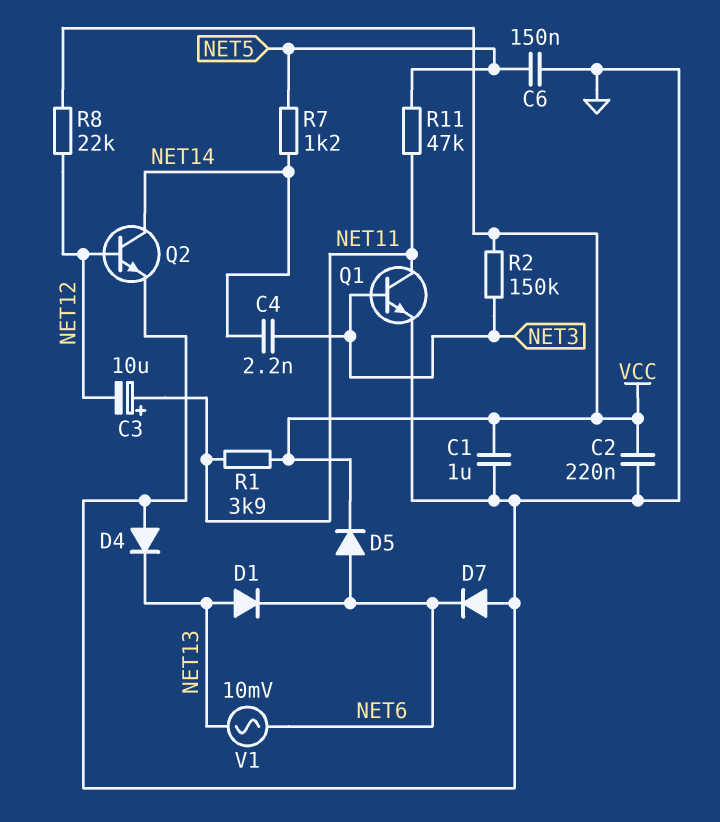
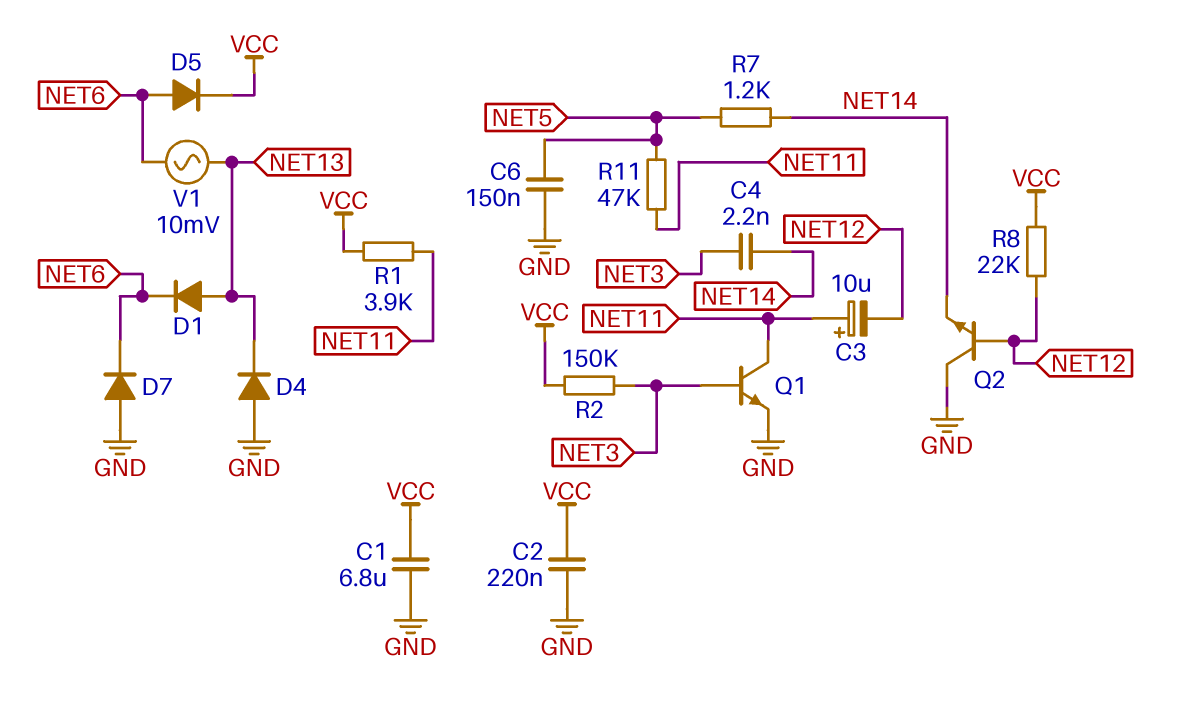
C1: 1uF (GND, VCC) -> 6.8uF (GND, VCC)
Q2: NPN (B NET12, C NET14, E GND) -> NPN (B NET12, C GND, E NET14)

